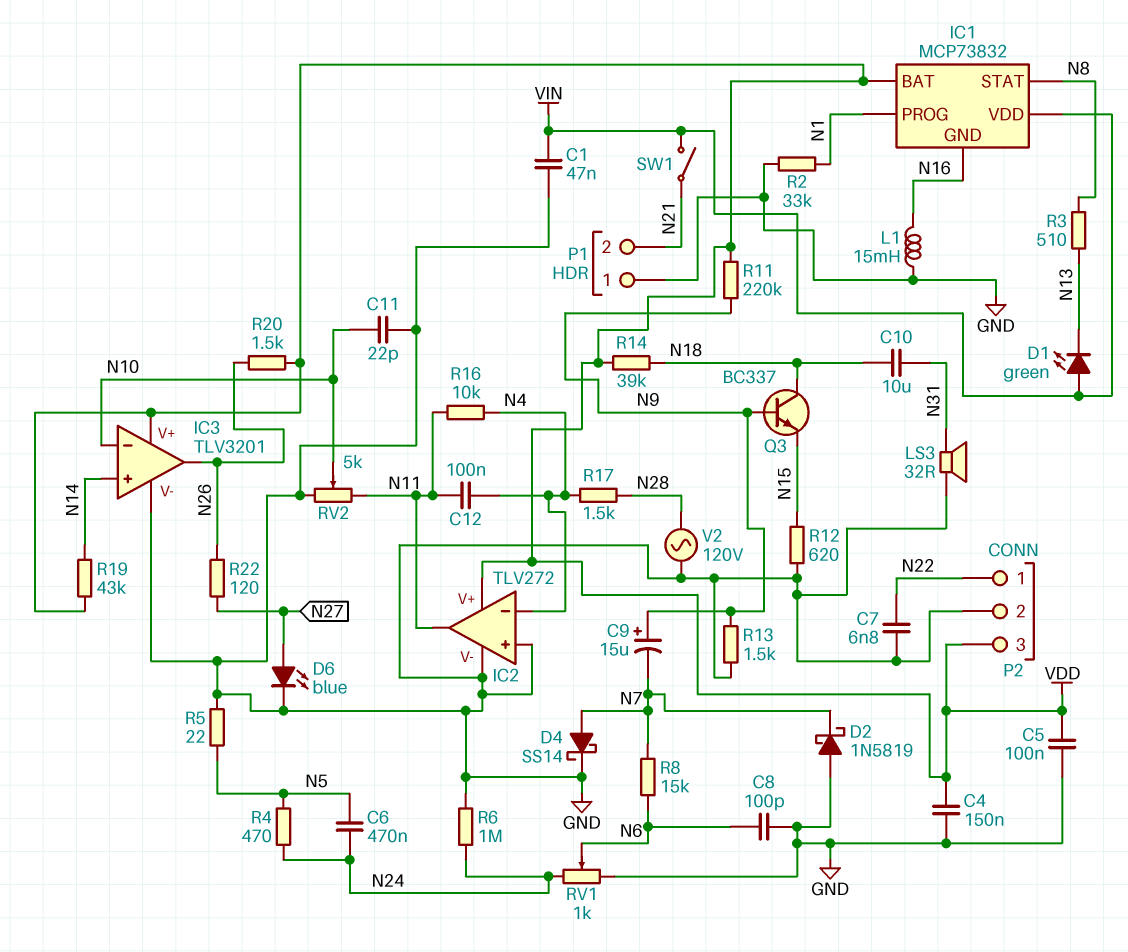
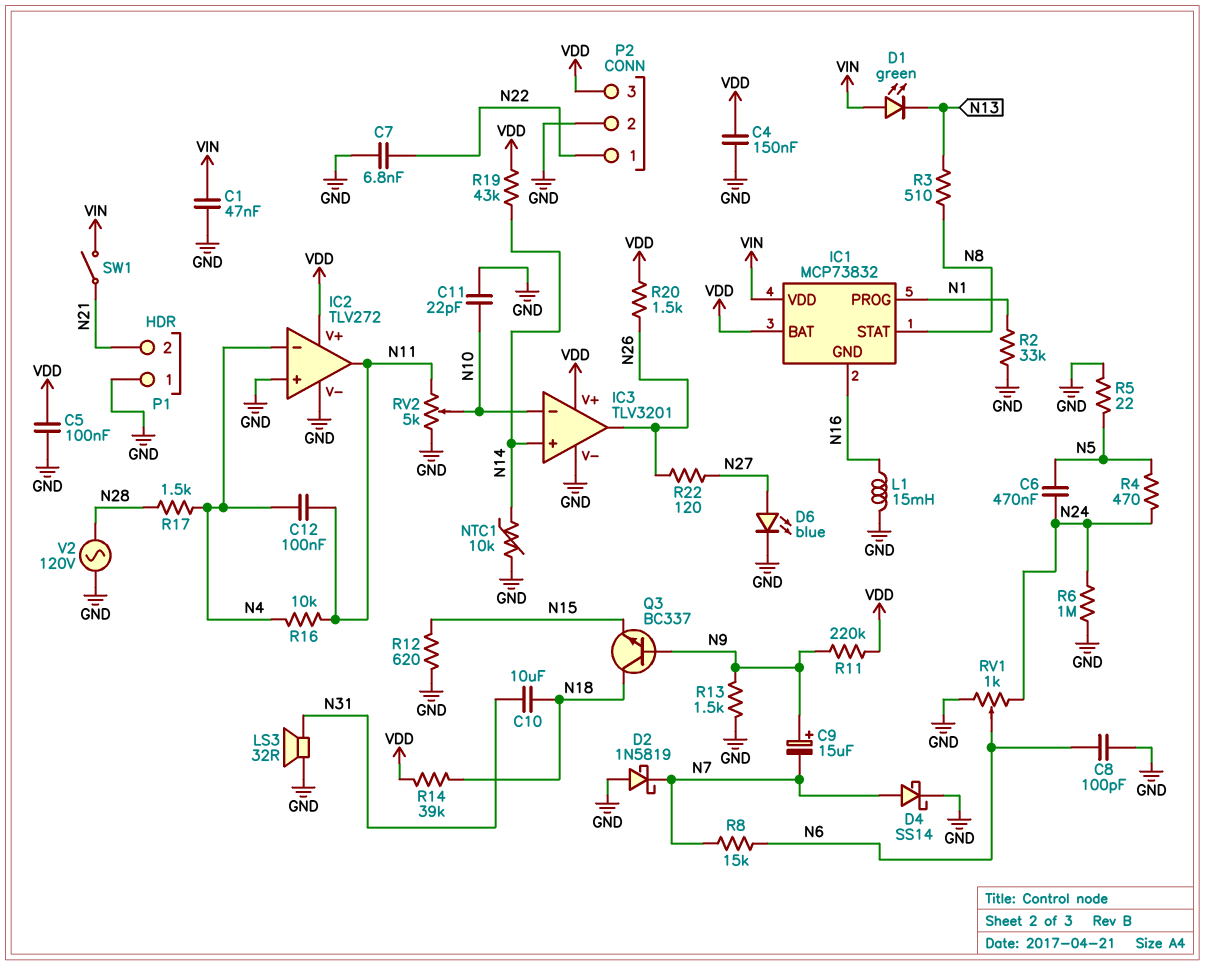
NTC1: none -> 10k (GND, N14)

